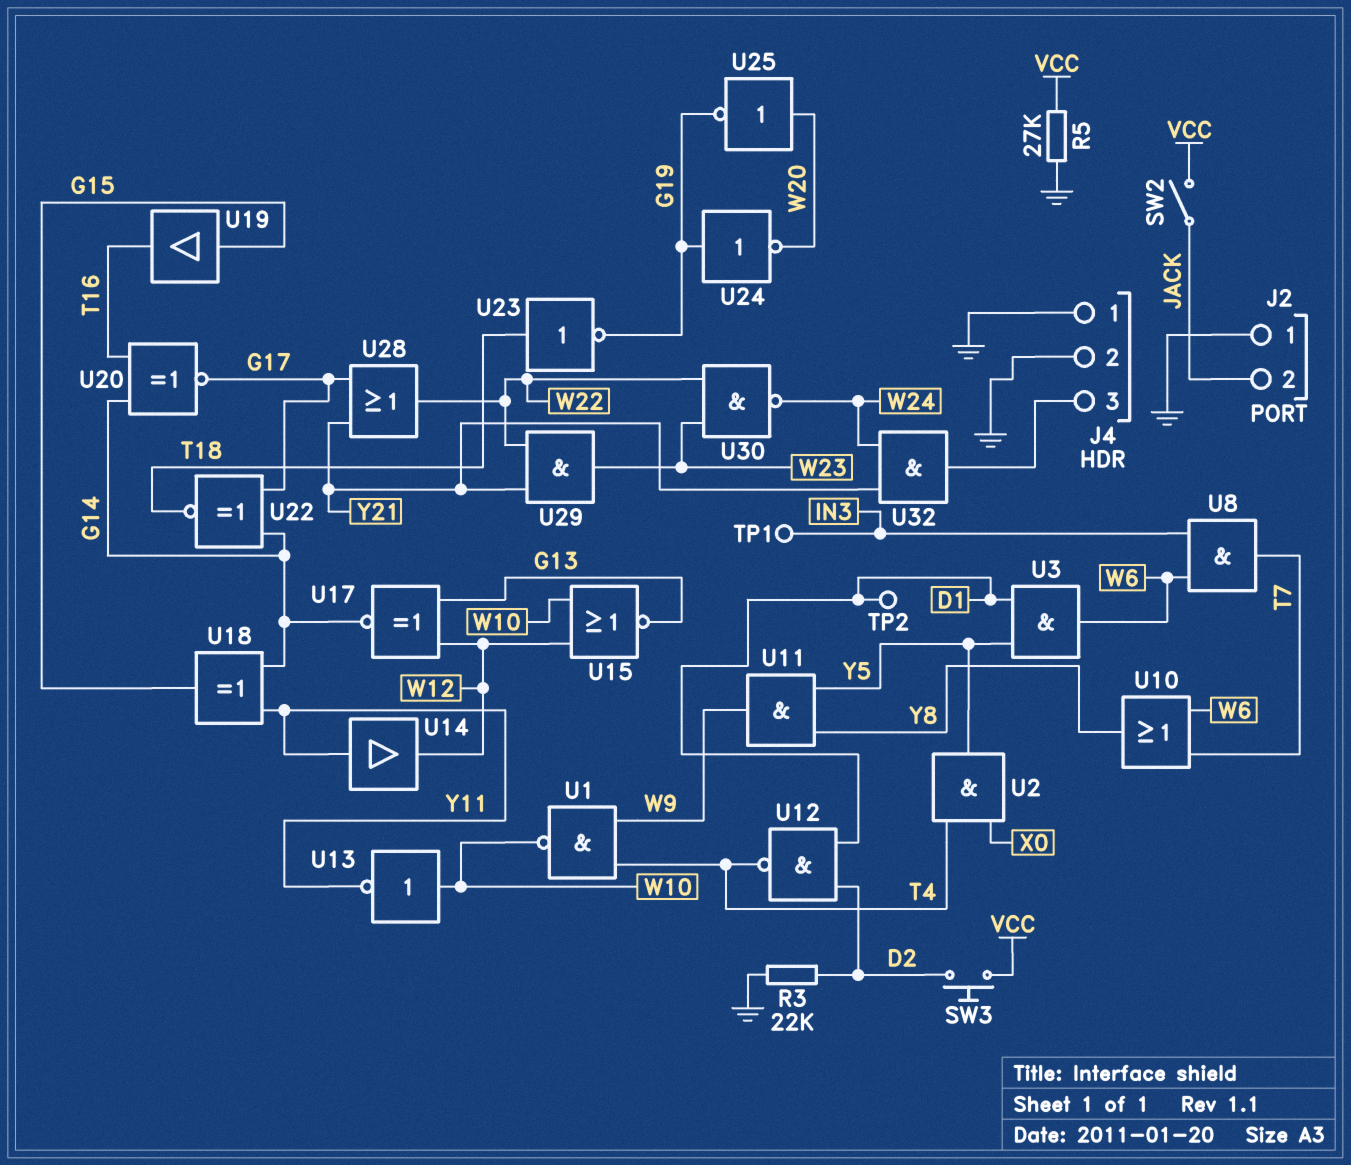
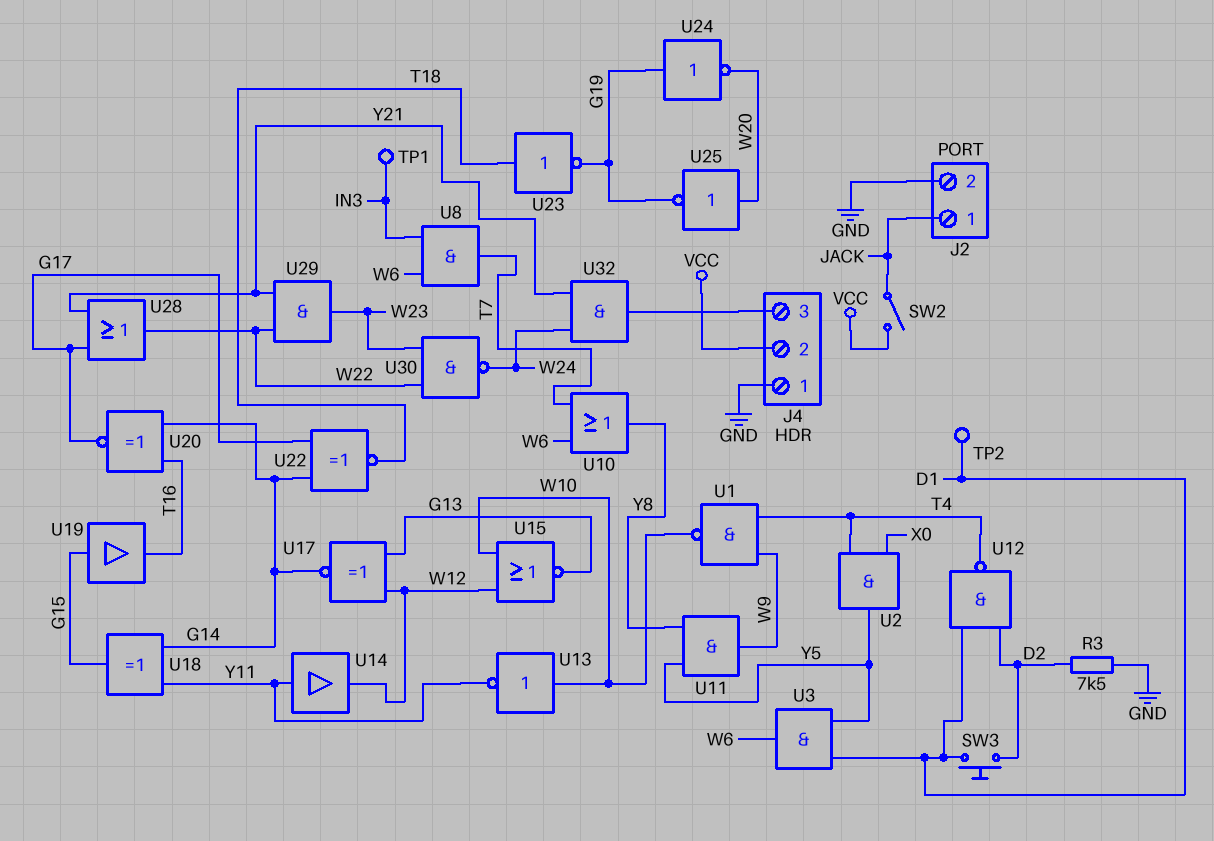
J2 pin 1: GND -> JACK
J2 pin 2: JACK -> GND
J4 pin 2: GND -> VCC
R3: 22k (D2, GND) -> 7.5k (D2, GND)
R5: 27k (GND, VCC) -> none
SW3: button (D2, VCC) -> button (D1, D2)

